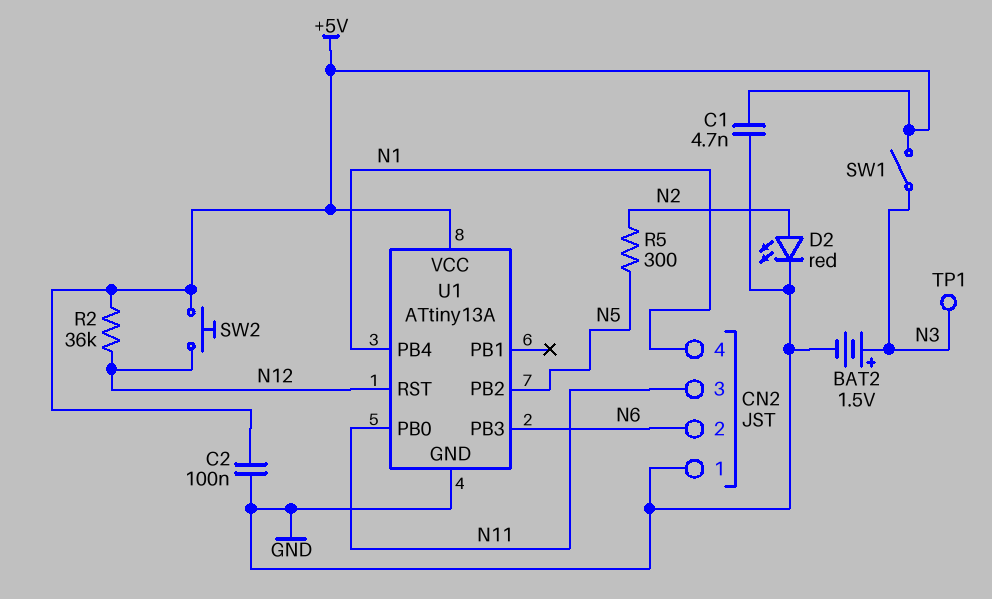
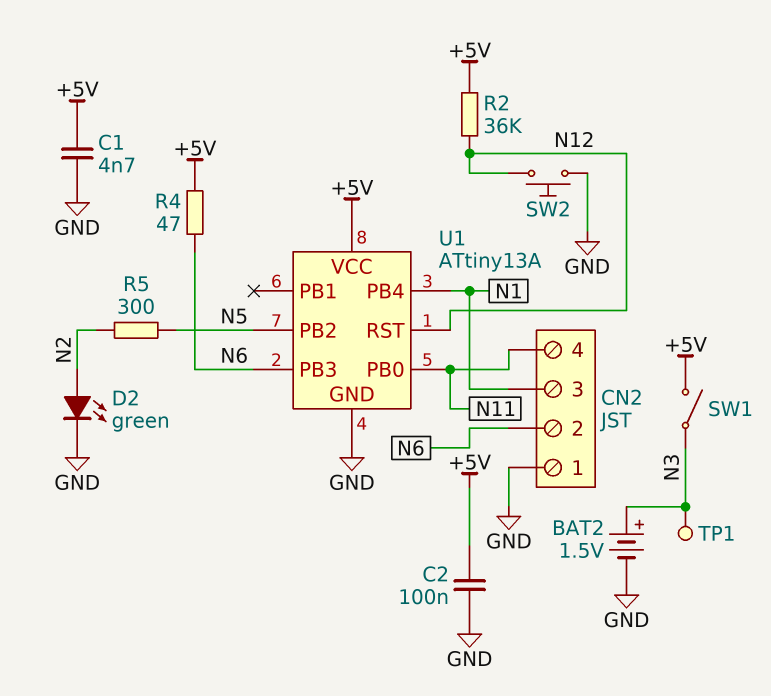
CN2 pin 3: N11 -> N1
CN2 pin 4: N1 -> N11
D2: LED red (A N2, K GND) -> LED green (A N2, K GND)
R4: none -> 47 (+5V, N6)
SW2: button (+5V, N12) -> button (GND, N12)

